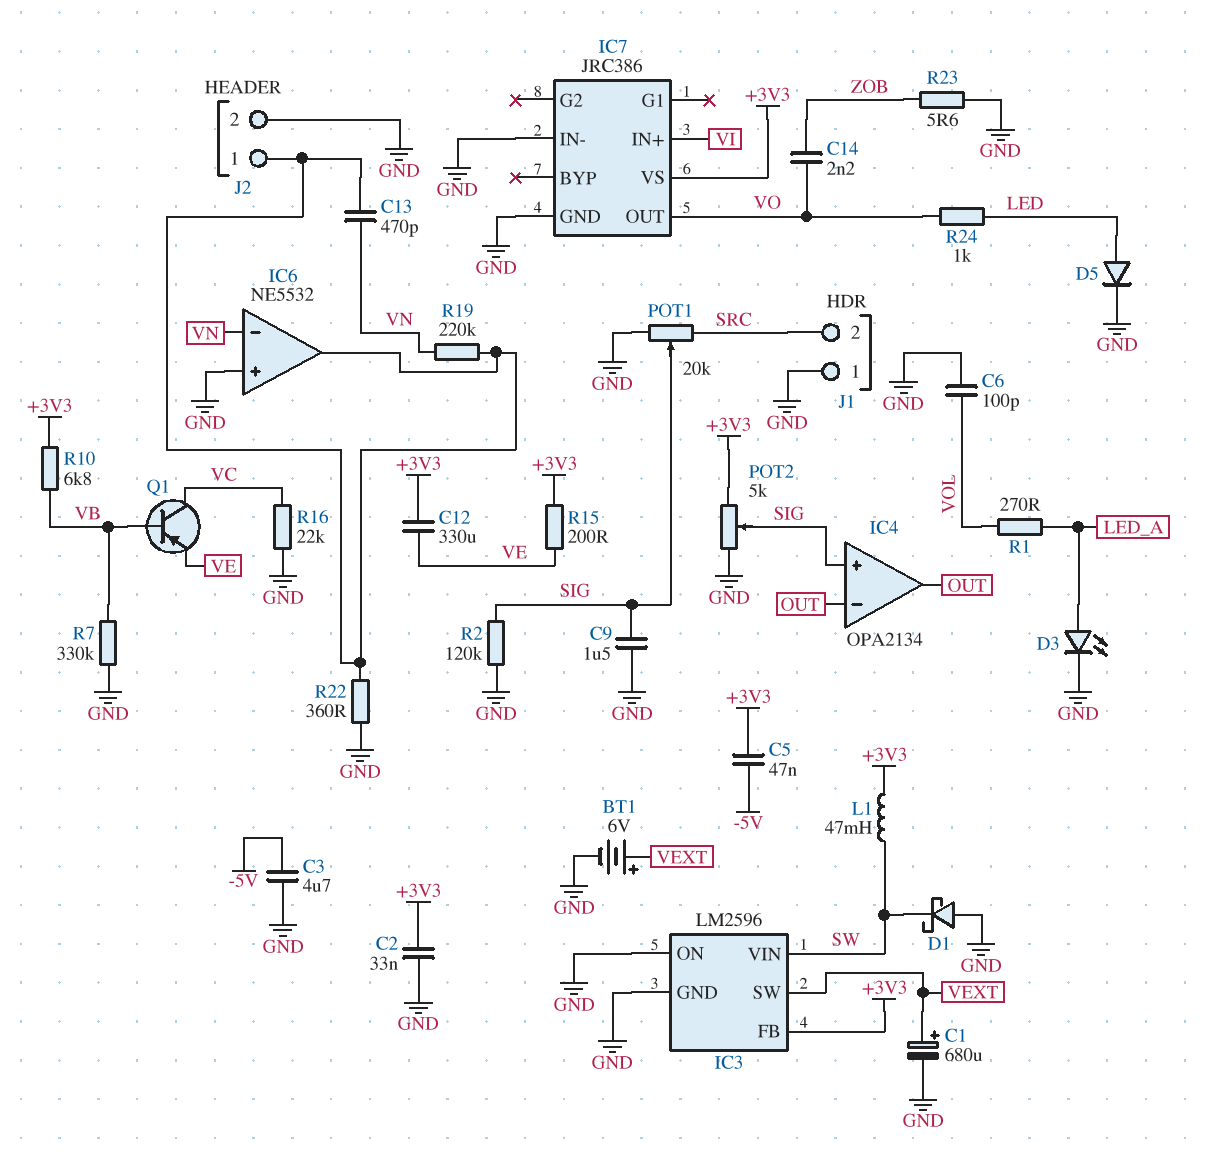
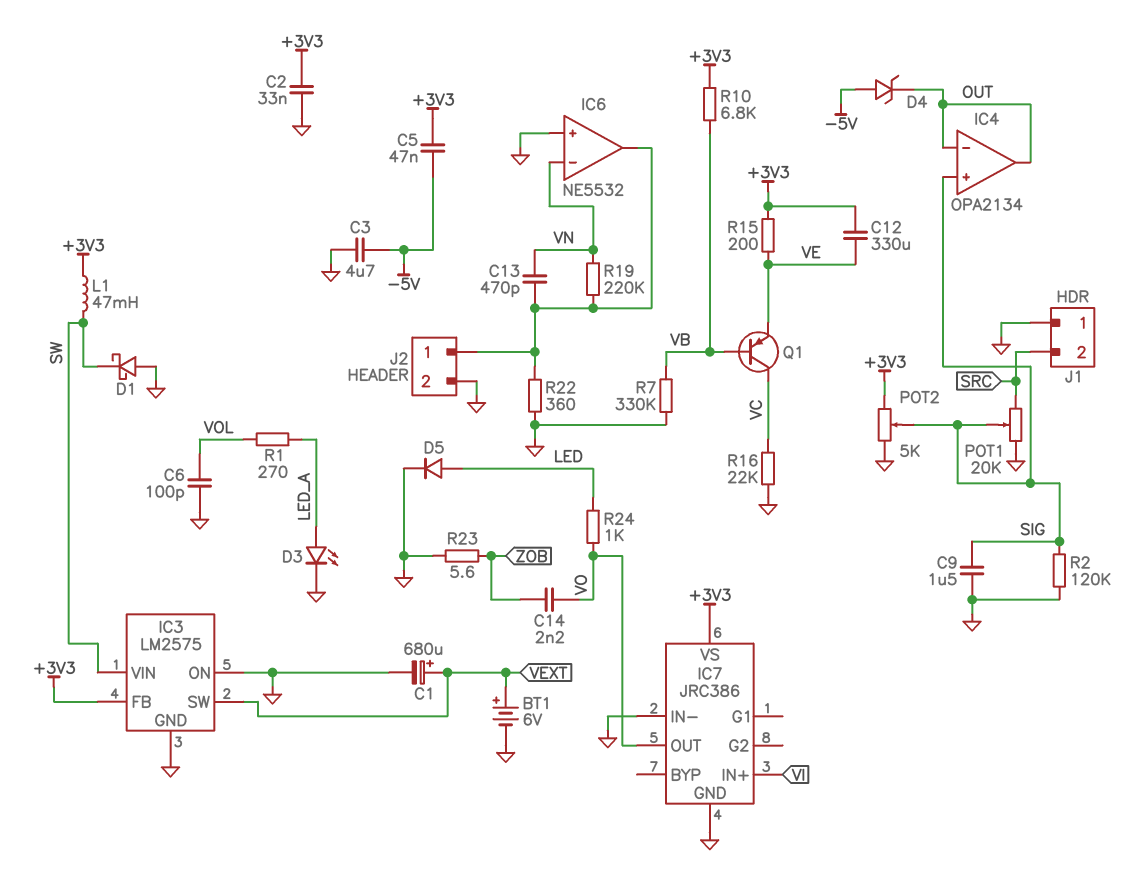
D4: none -> zener (A -5V, K OUT)
IC3: LM2596 -> LM2575

